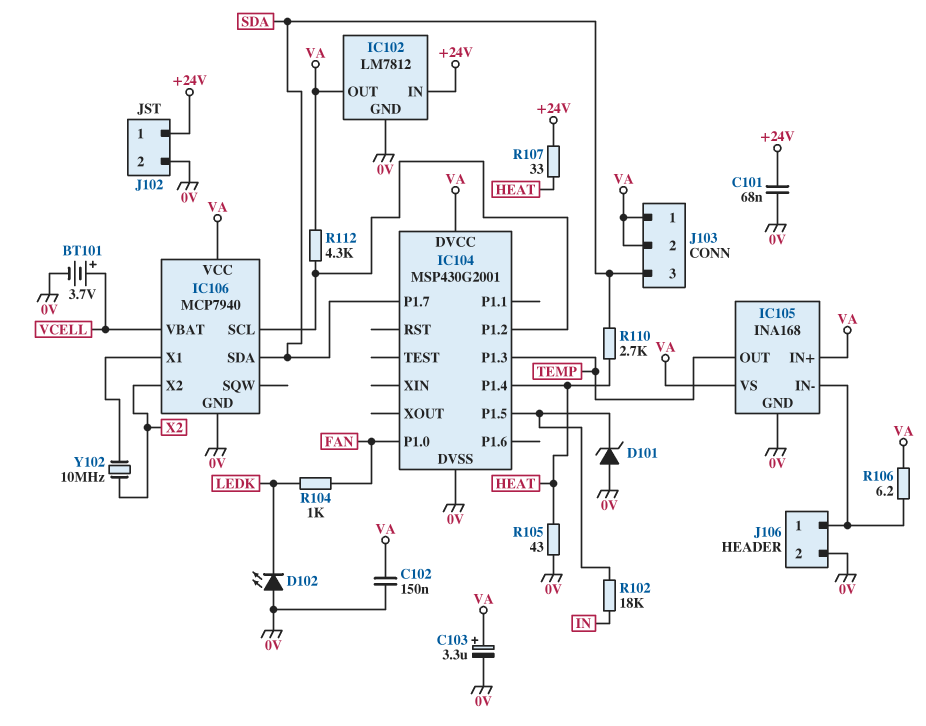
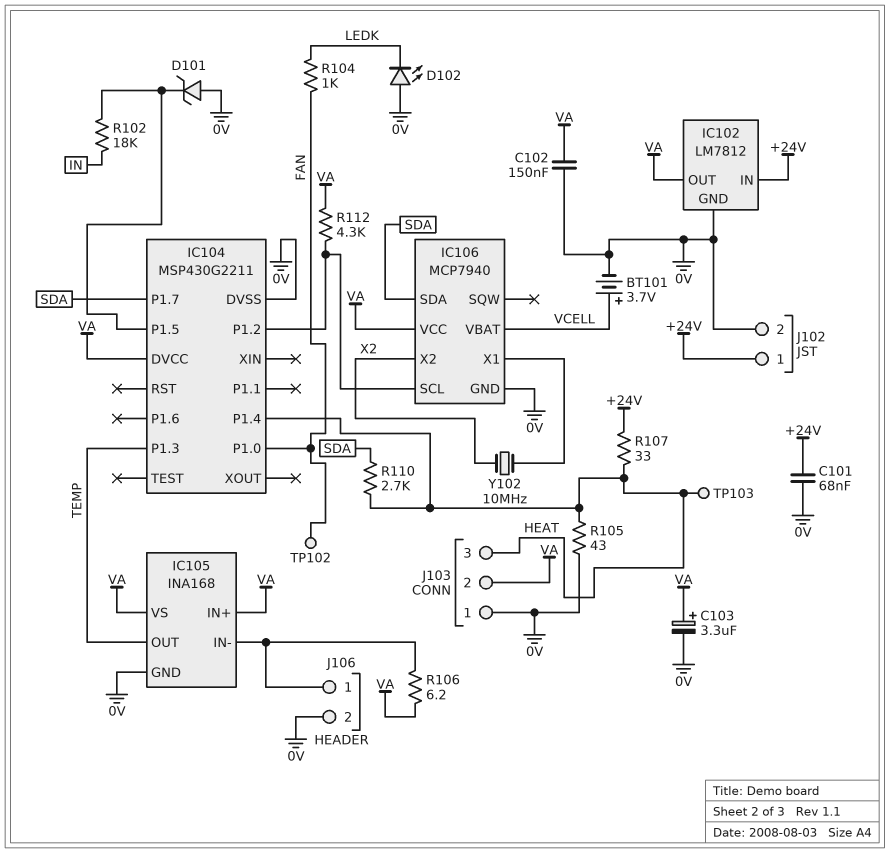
IC104: MSP430G2001 -> MSP430G2211
J103 pin 1: VA -> 0V
J103 pin 3: SDA -> HEAT
TP102: none -> test point (FAN)
TP103: none -> test point (HEAT)

